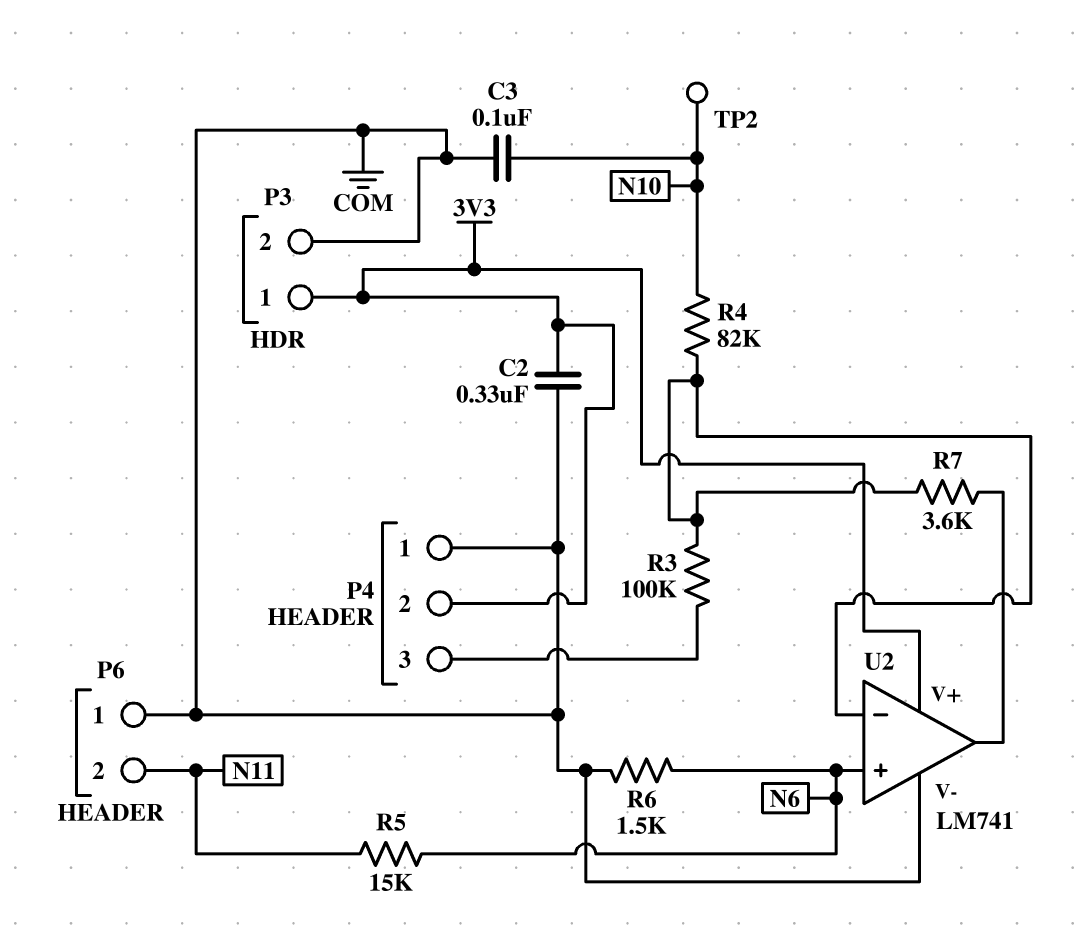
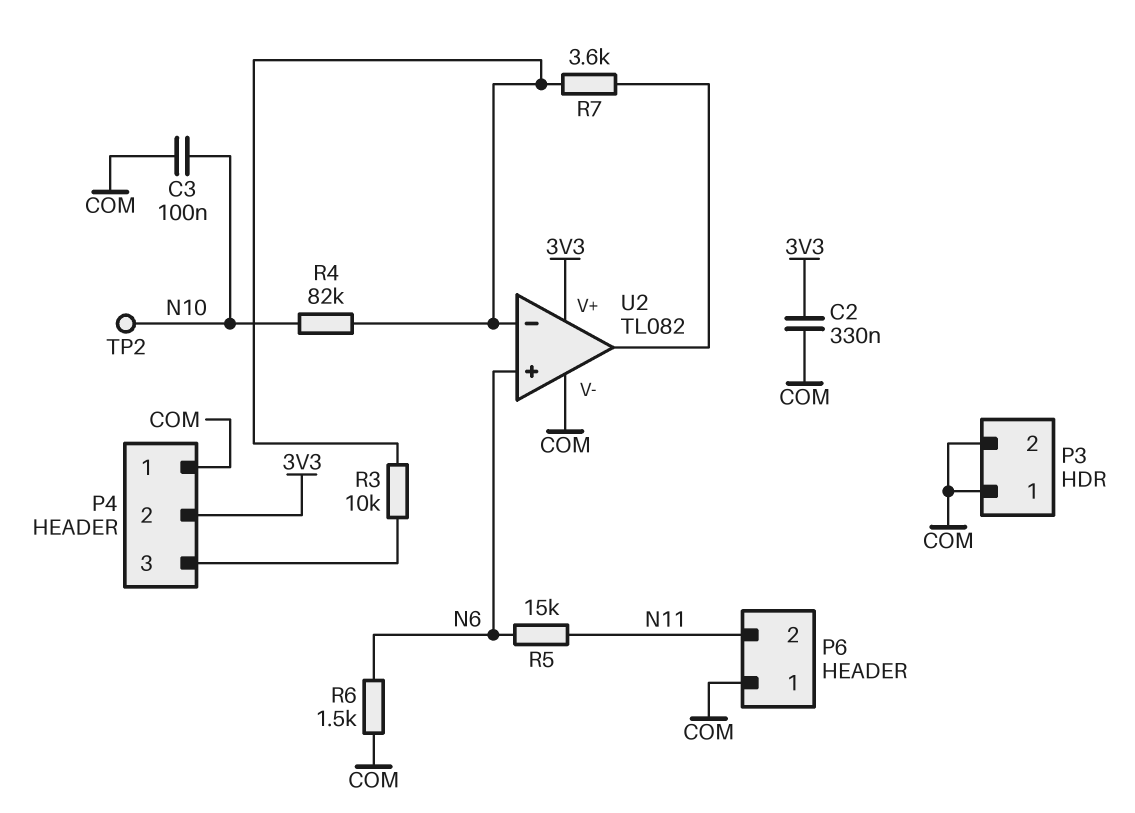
P3 pin 1: 3V3 -> COM
R3: 100k (P4/3, U2/in-) -> 10k (P4/3, U2/in-)
U2: LM741 -> TL082

